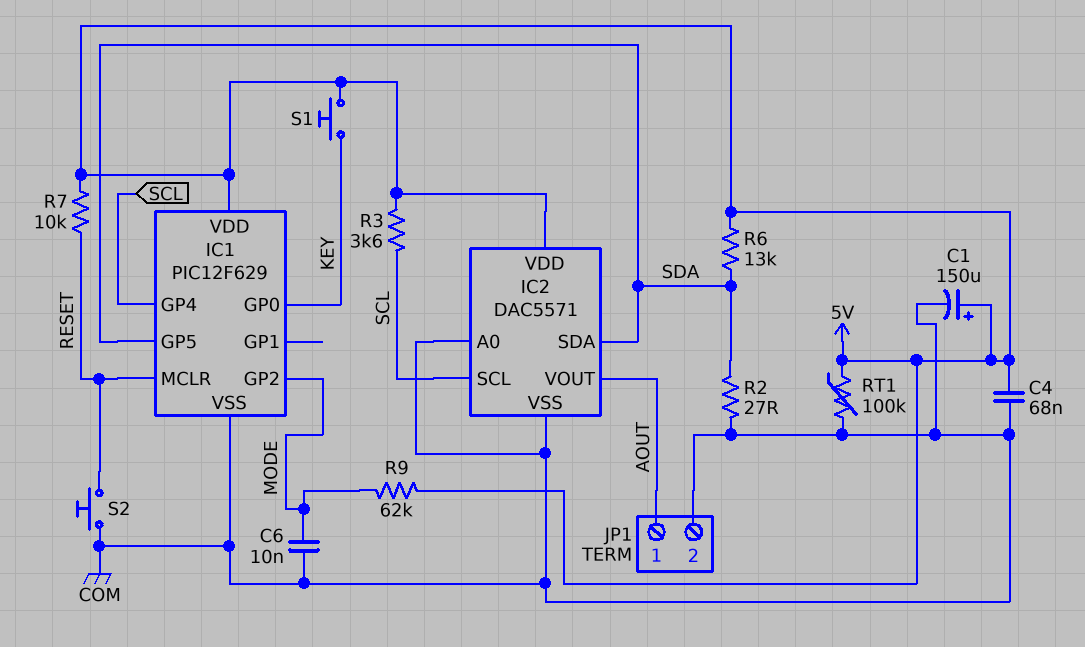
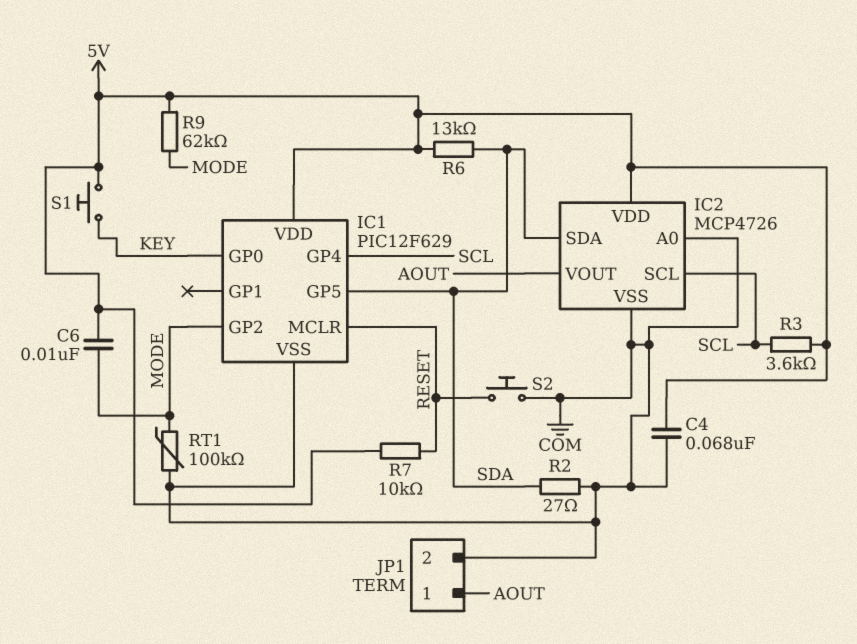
C1: 150uF (plus 5V, minus COM) -> none
C6: 10nF (COM, MODE) -> 10nF (5V, MODE)
IC2: DAC5571 -> MCP4726
RT1: 100k (5V, COM) -> 100k (COM, MODE)

